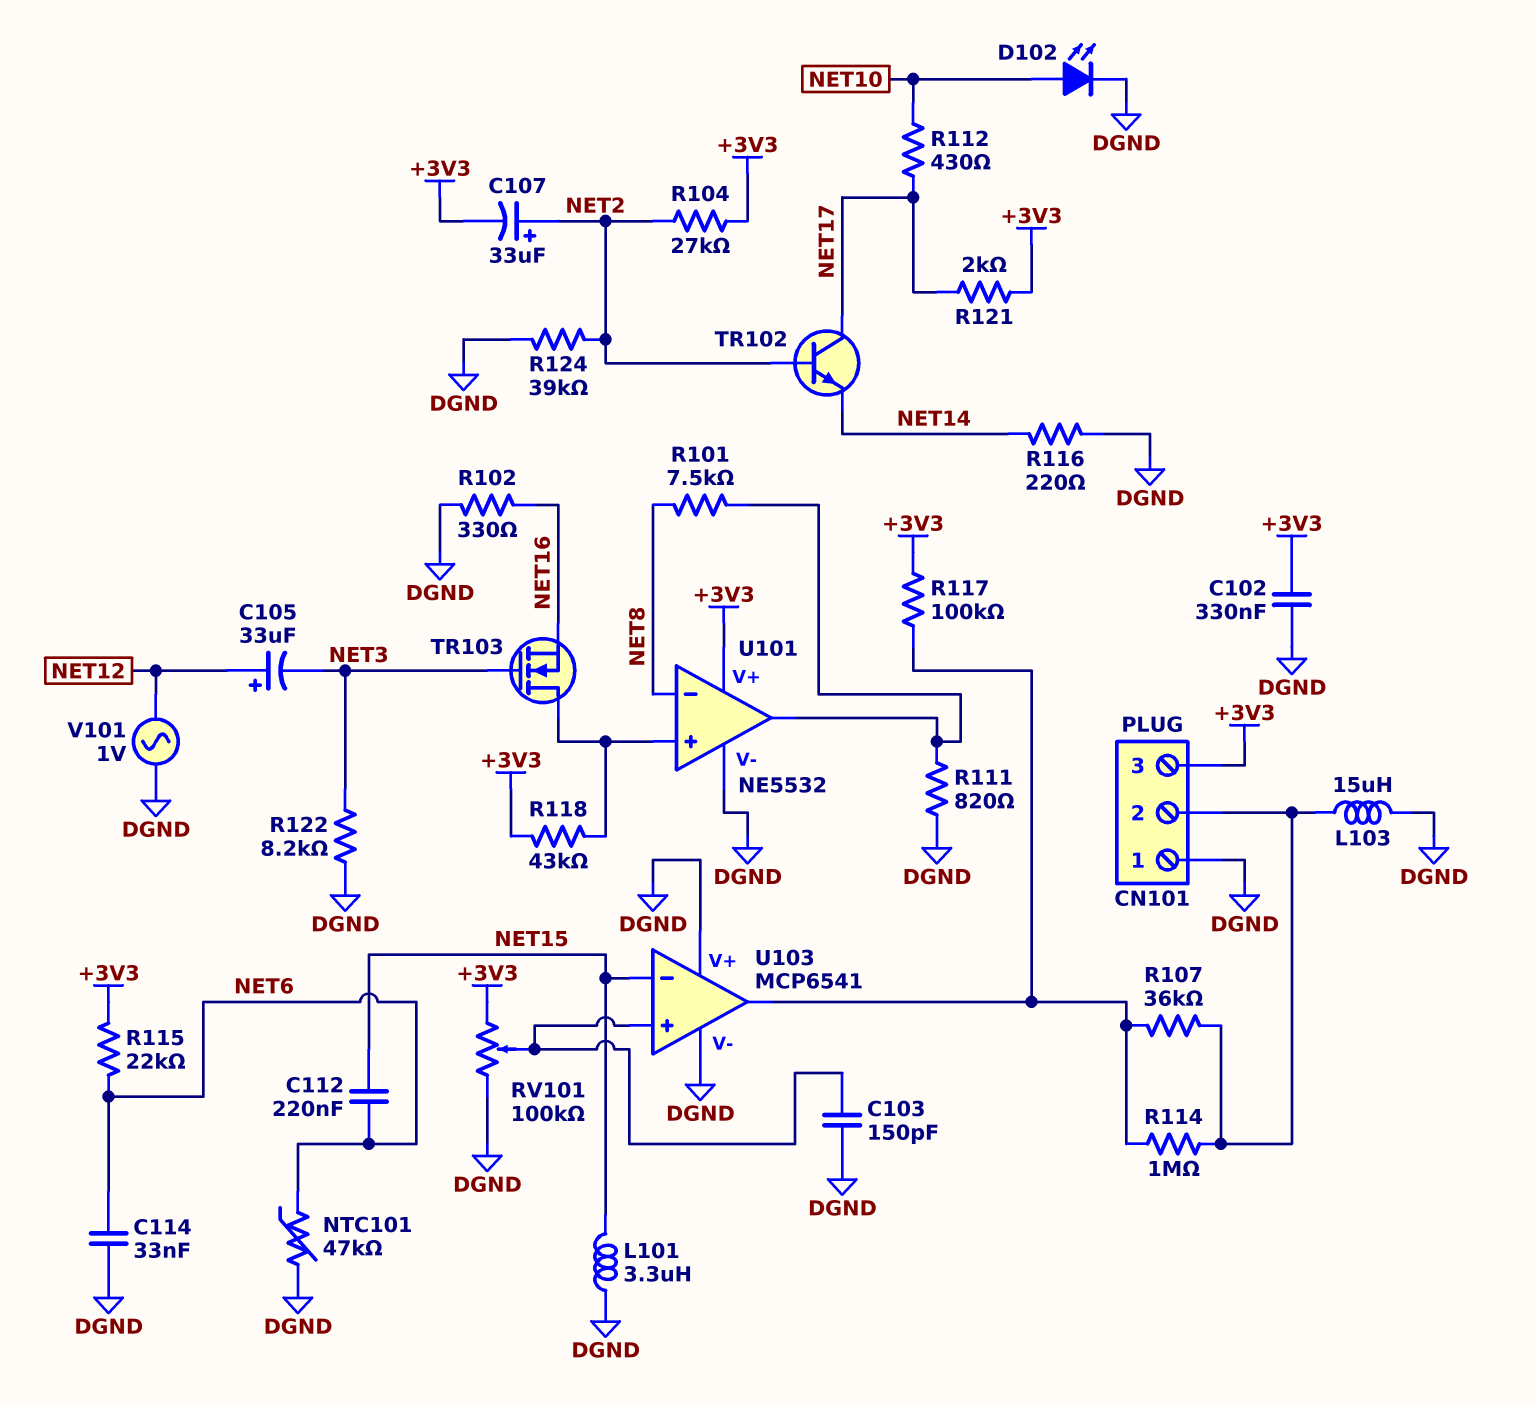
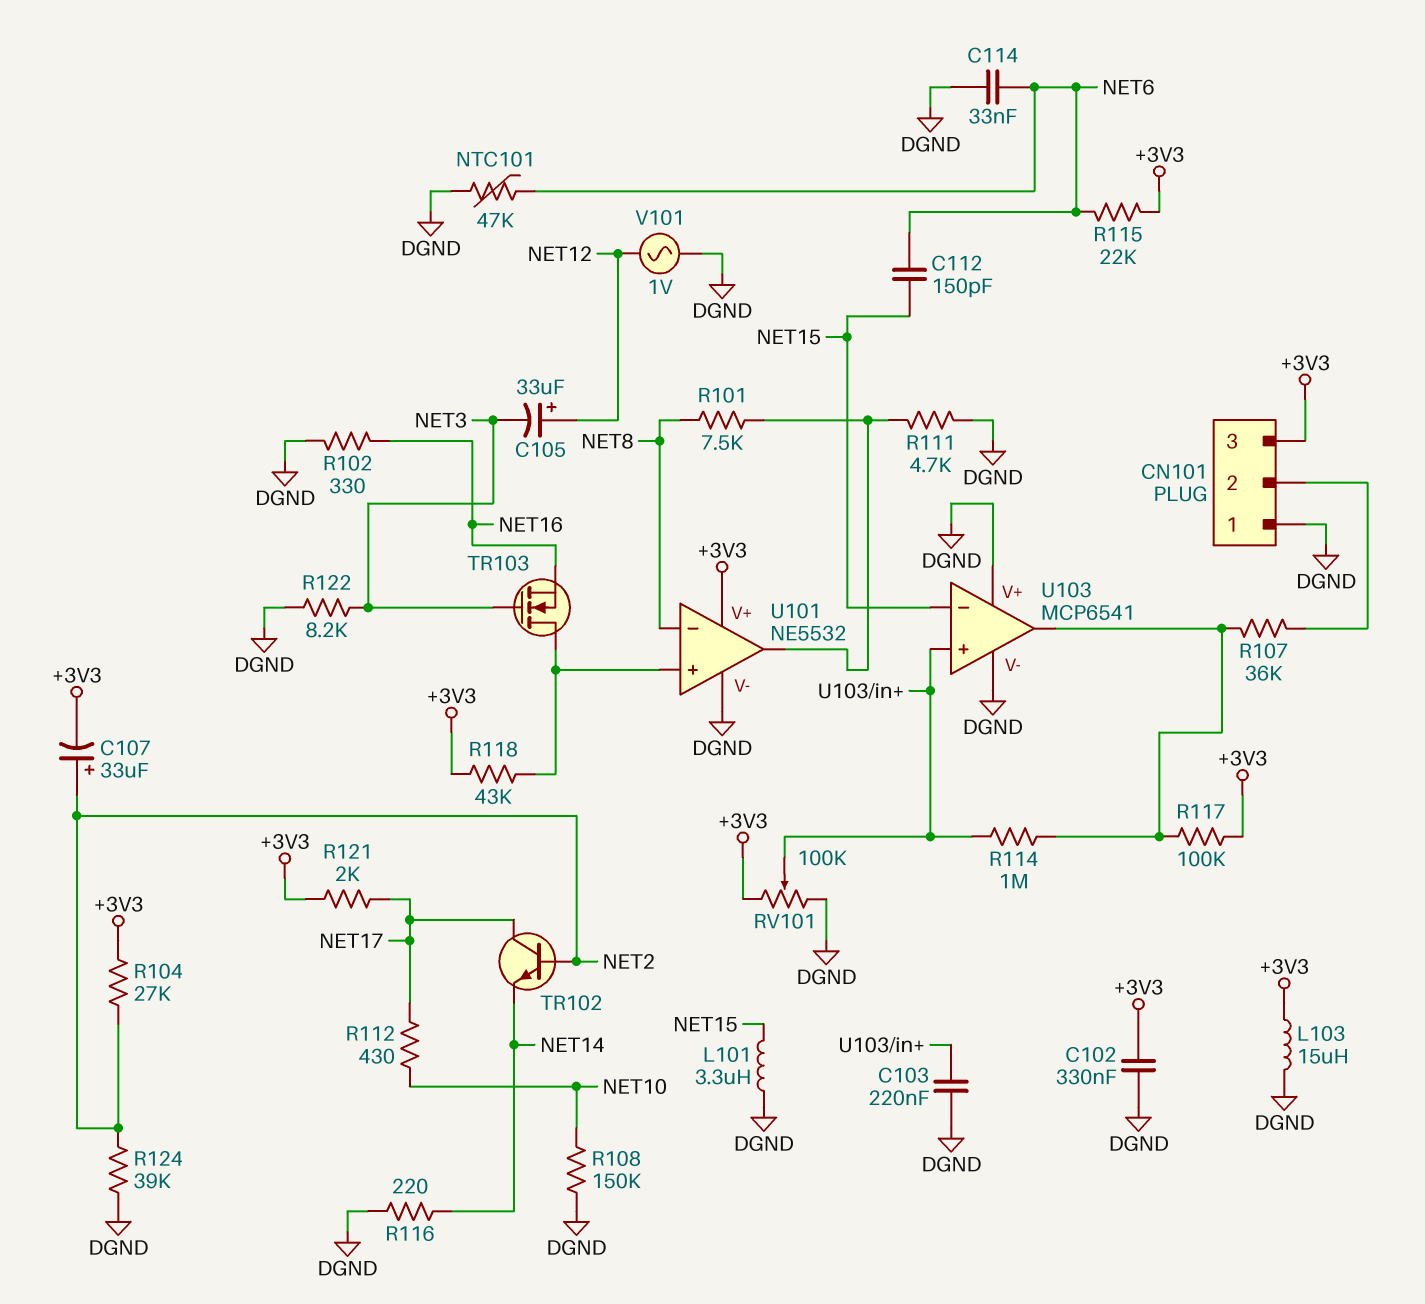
C103: 150pF (DGND, U103/in+) -> 220nF (DGND, U103/in+)
C112: 220nF (NET6, NET15) -> 150pF (NET6, NET15)
D102: LED (A NET10, K DGND) -> none
L103: 15uH (CN101/2, DGND) -> 15uH (+3V3, DGND)
R108: none -> 150k (DGND, NET10)
R111: 820 (DGND, U101/out) -> 4.7k (DGND, U101/out)
R114: 1M (CN101/2, U103/out) -> 1M (U103/in+, U103/out)

